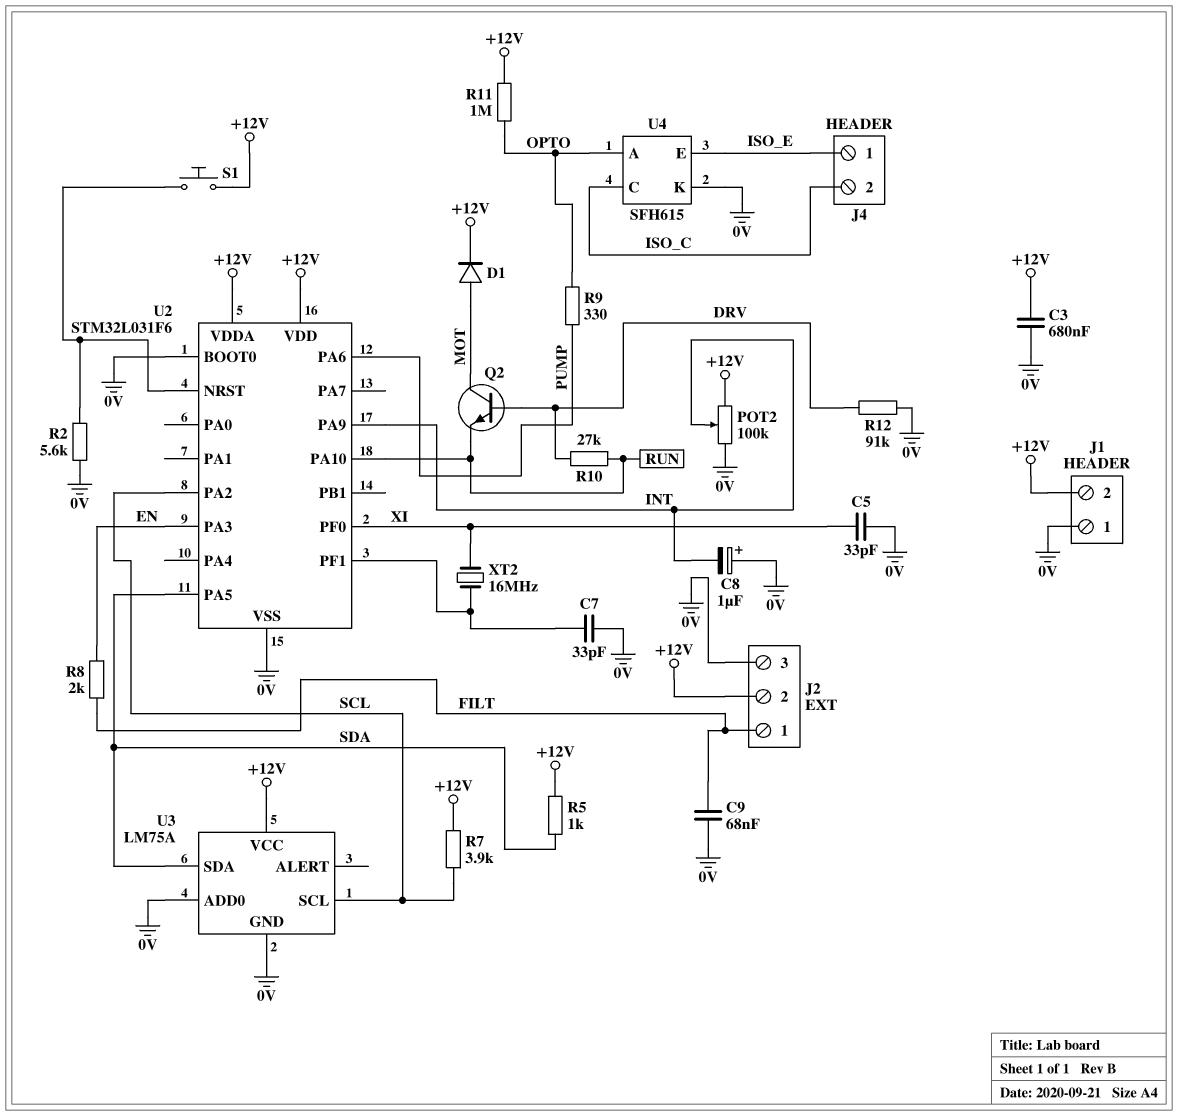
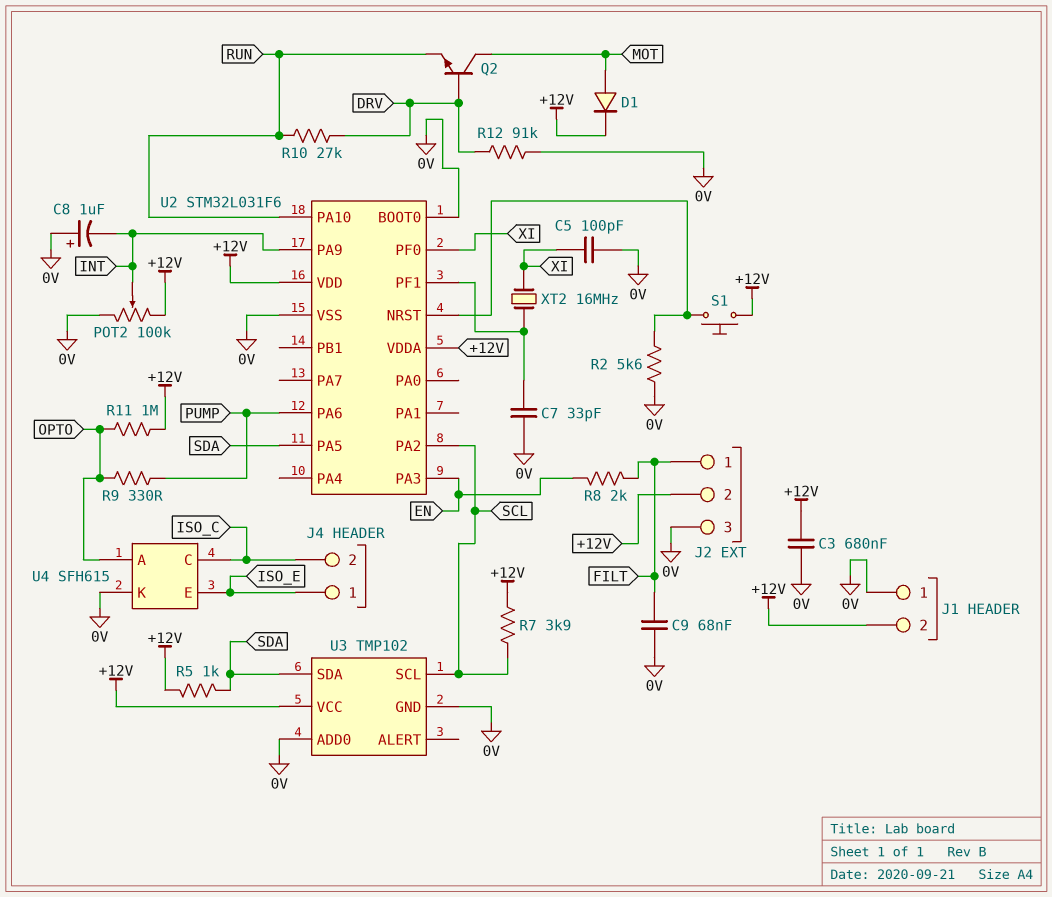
C5: 33pF (0V, XI) -> 100pF (0V, XI)
U3: LM75A -> TMP102

